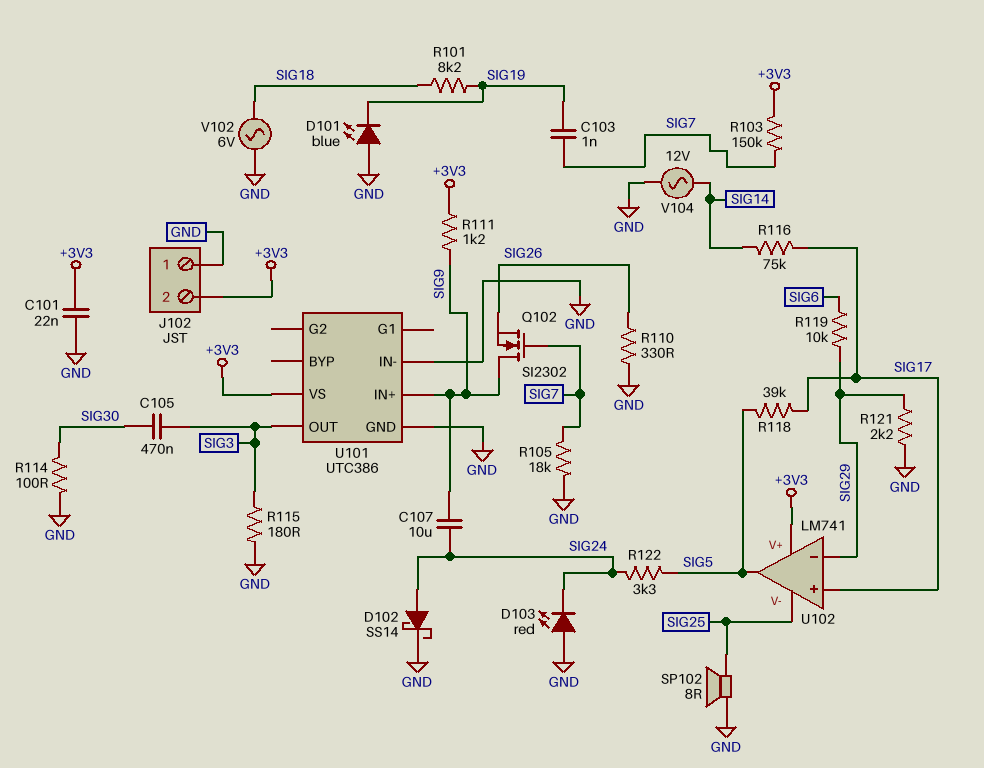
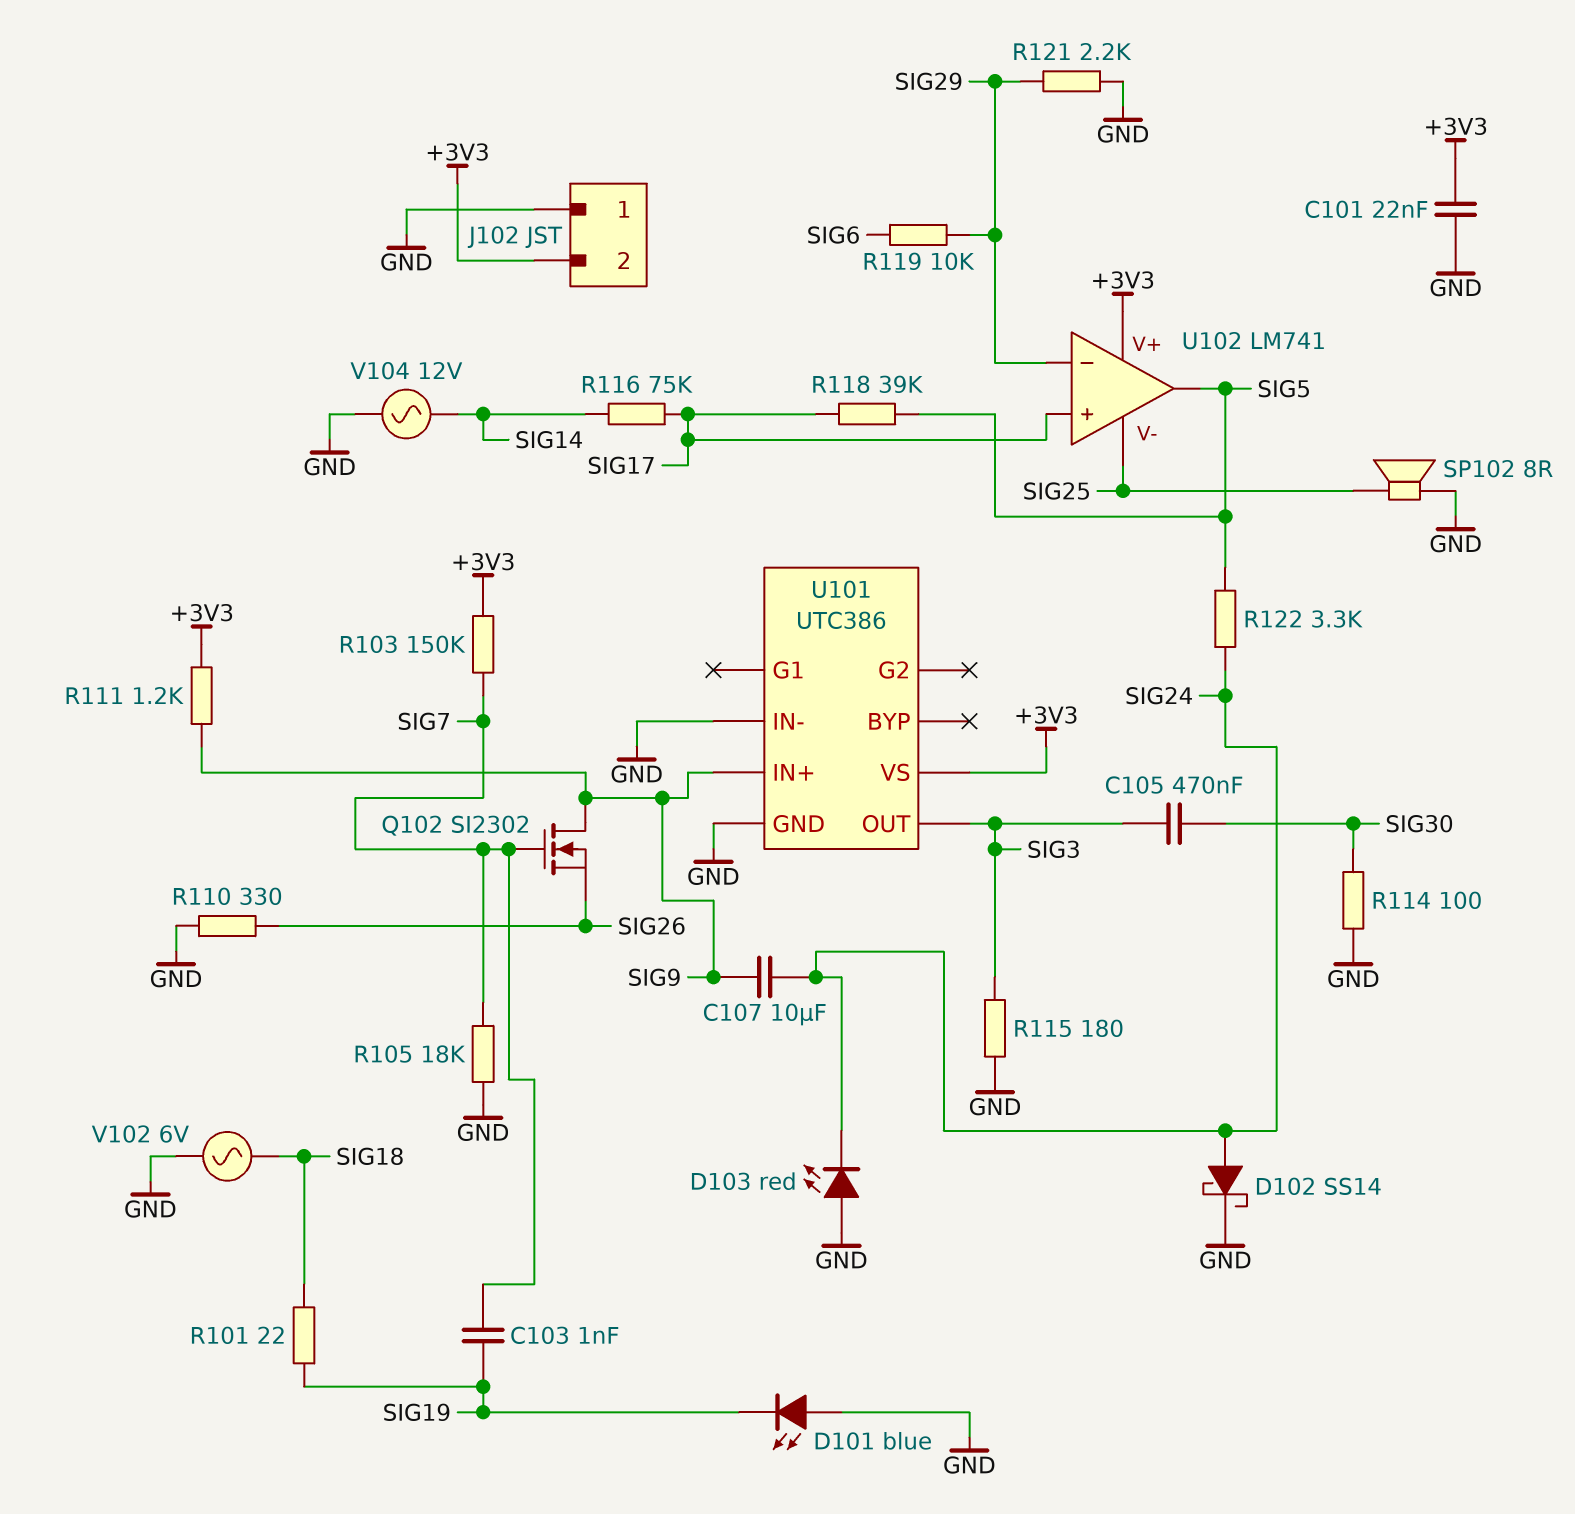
R101: 8.2k (SIG18, SIG19) -> 22 (SIG18, SIG19)

